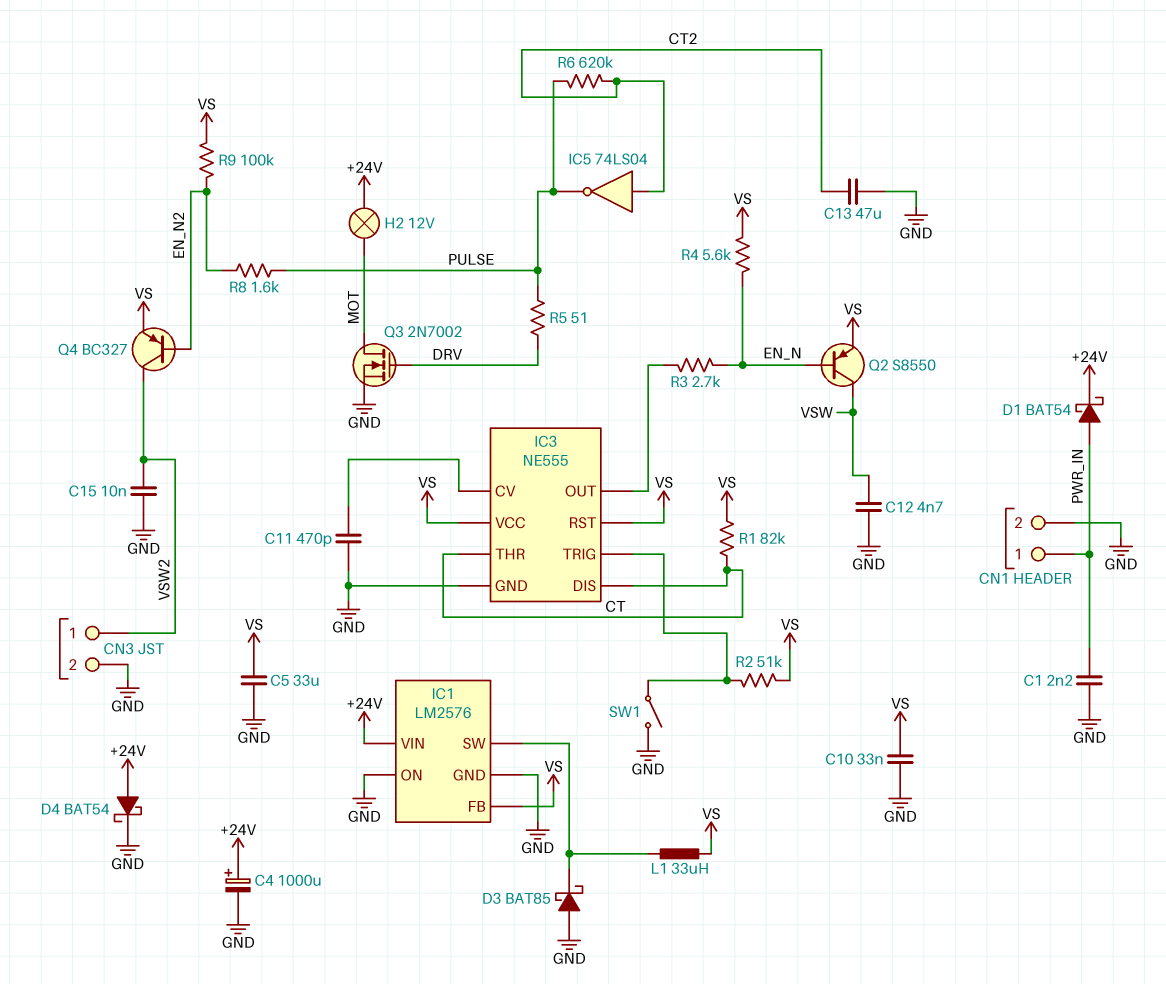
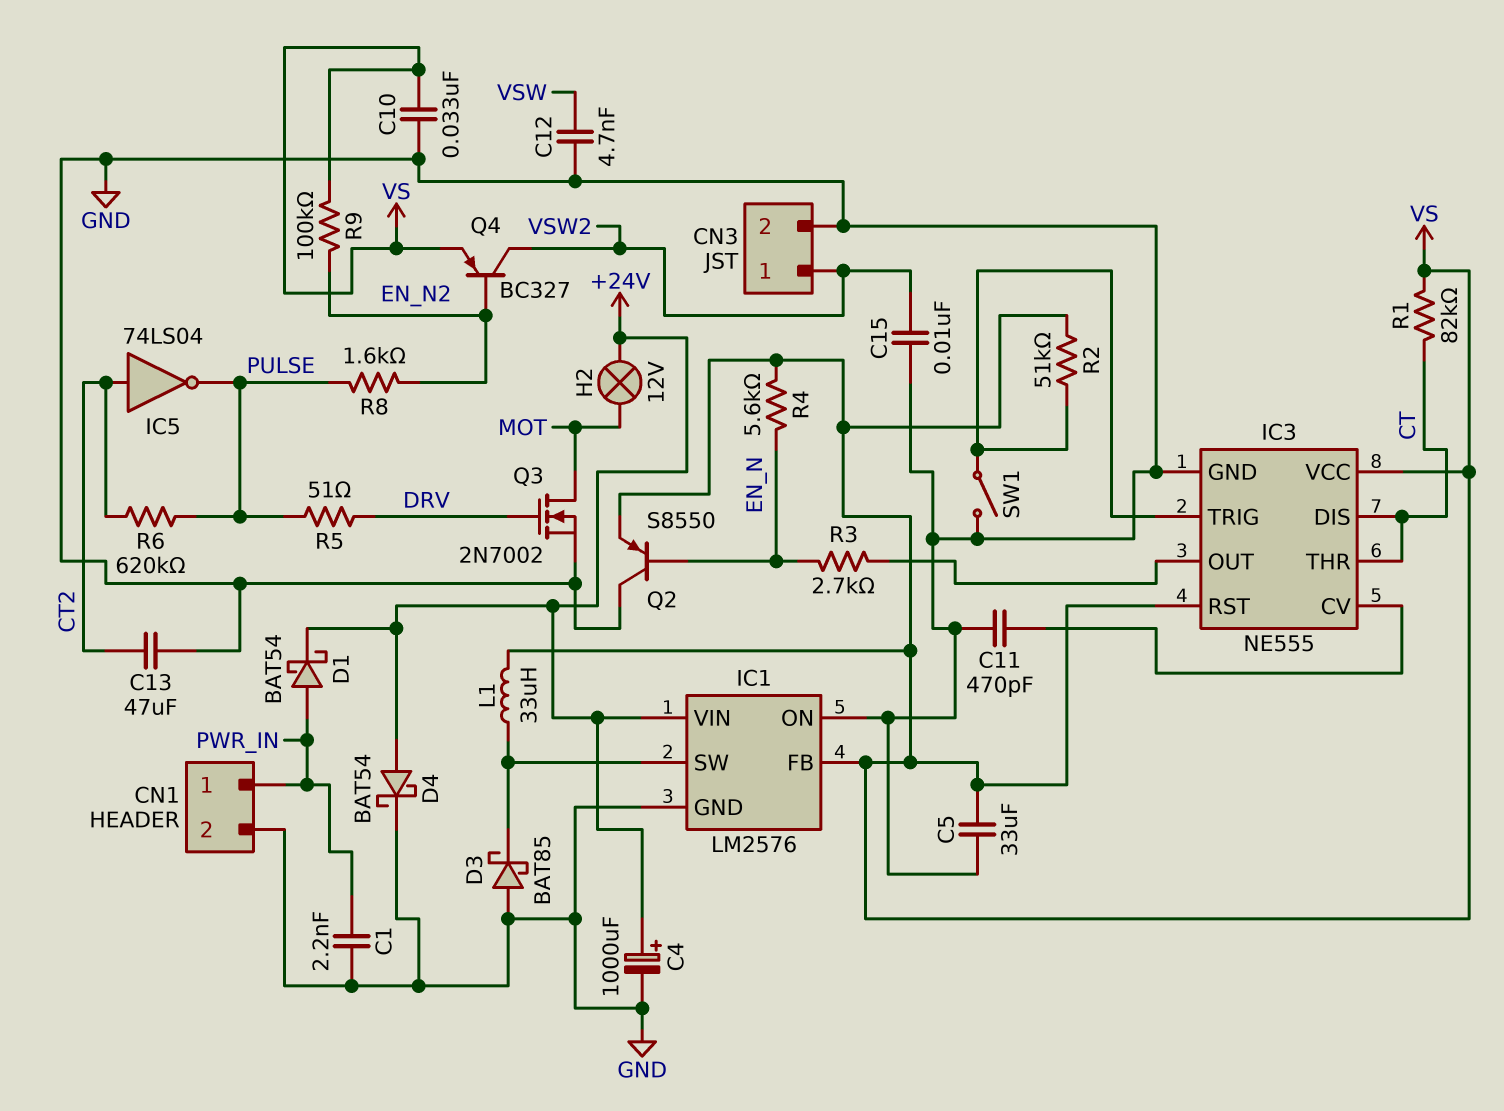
Q2: PNP S8550 (B EN_N, C VSW, E VS) -> PNP S8550 (B EN_N, C GND, E VS)

